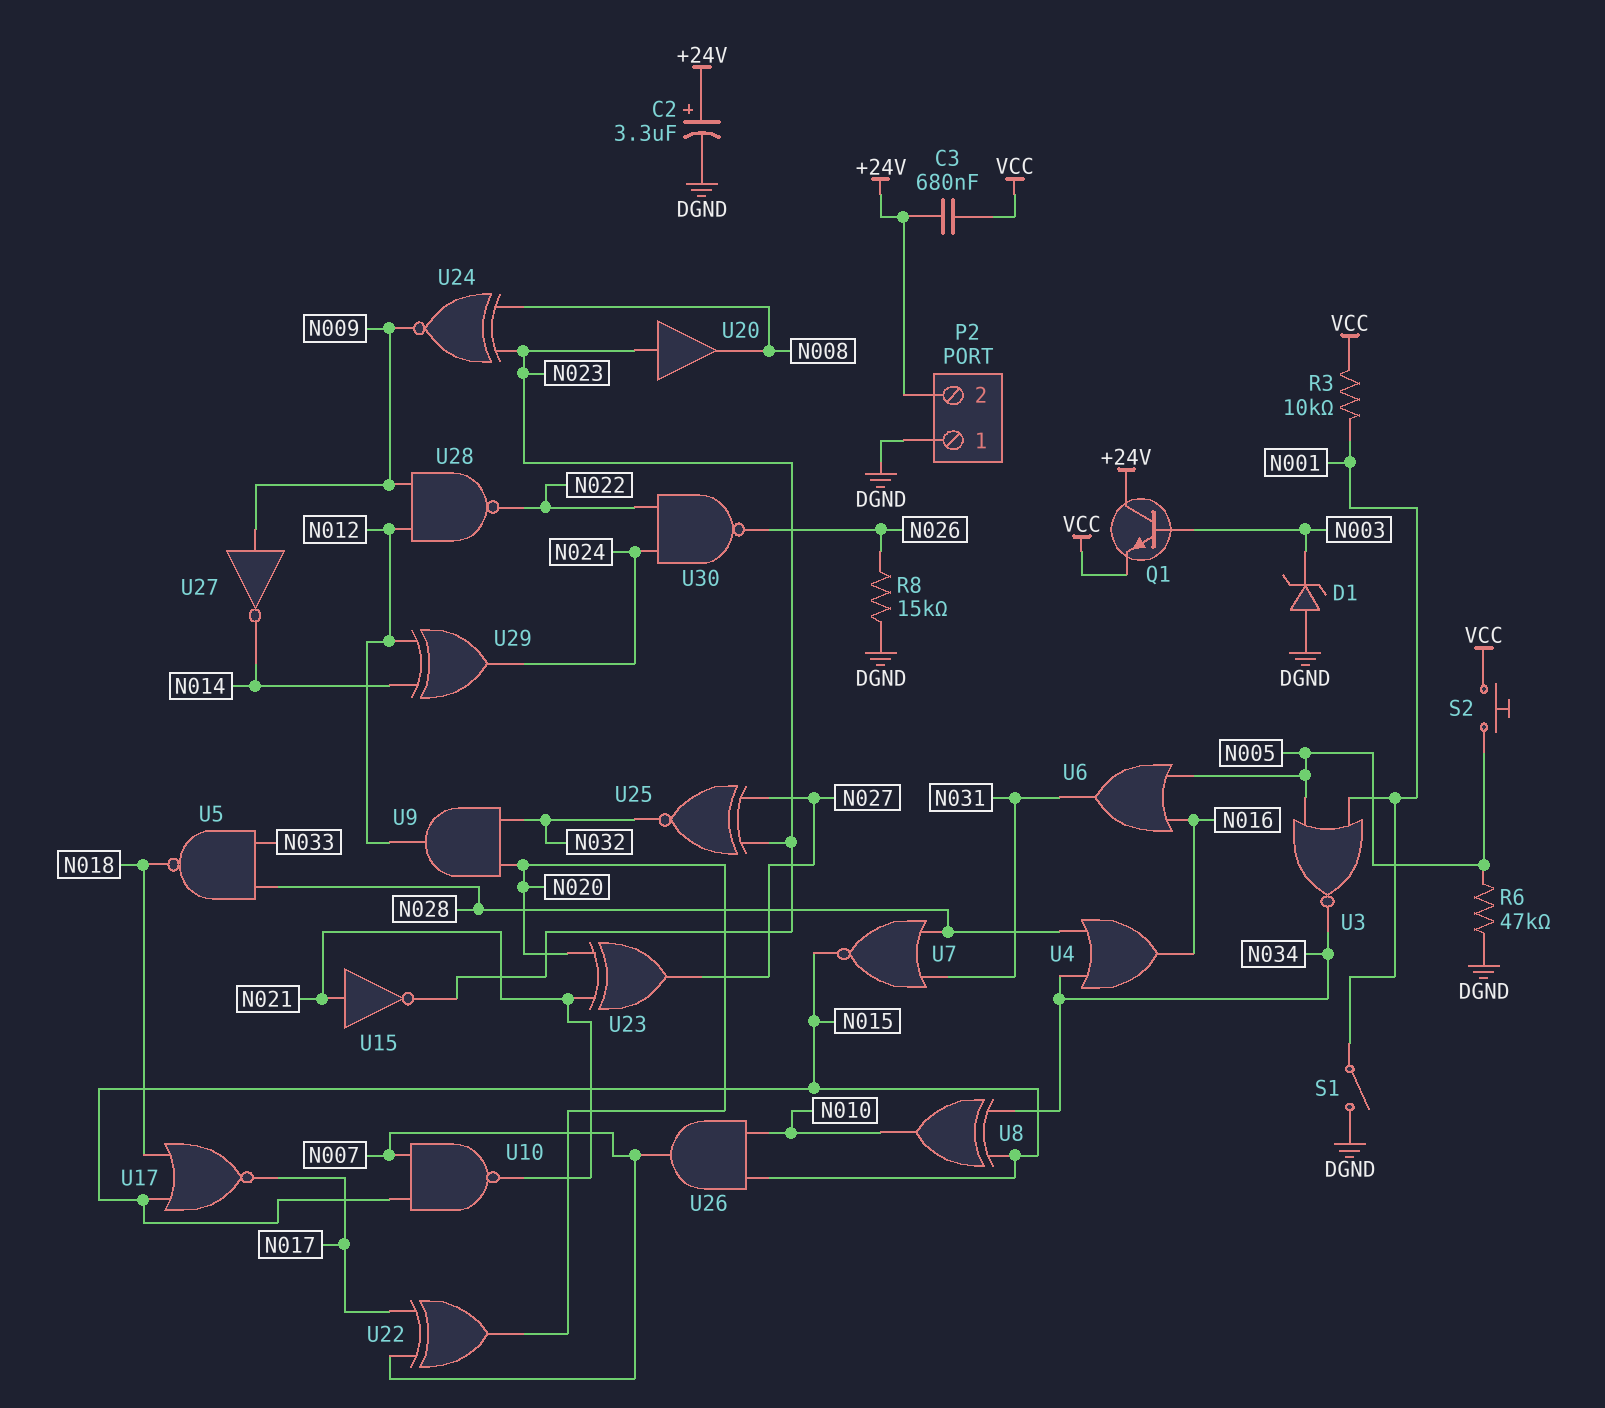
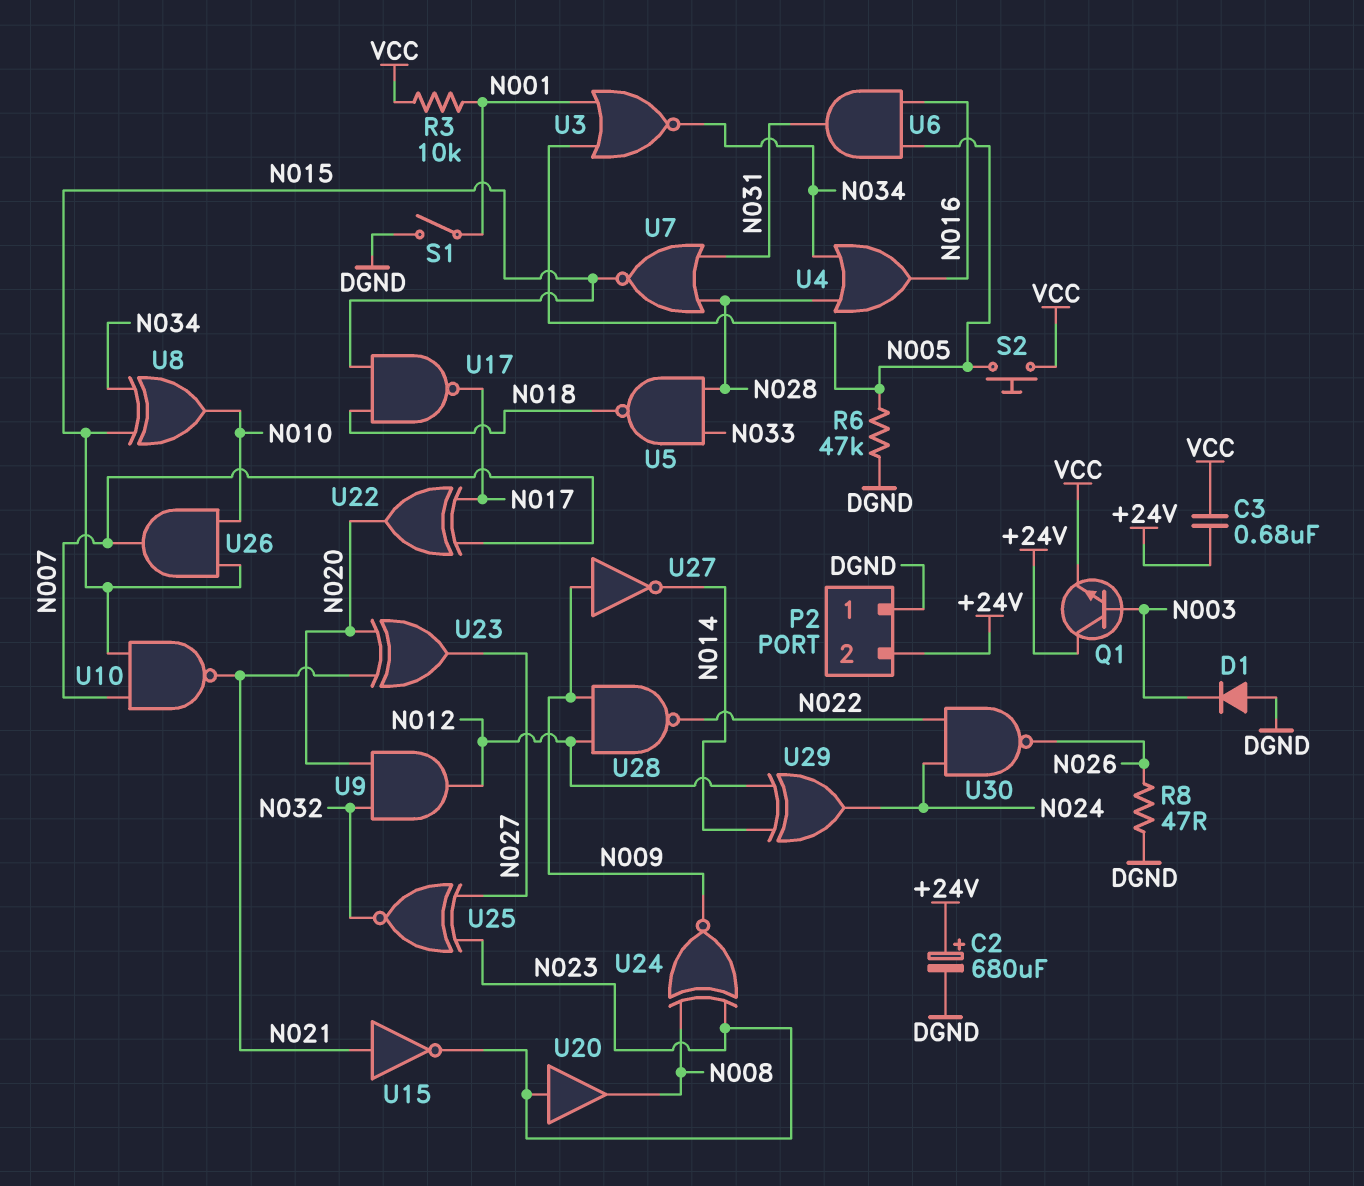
C2: 3.3uF (plus +24V, minus DGND) -> 680uF (plus +24V, minus DGND)
D1: zener (A DGND, K N003) -> diode (A DGND, K N003)
R8: 15k (DGND, N026) -> 47 (DGND, N026)
U6: OR (in N005, in N016, out N031) -> AND (in N005, in N016, out N031)
U17: NOR (in N015, in N018, out N017) -> NAND (in N015, in N018, out N017)

